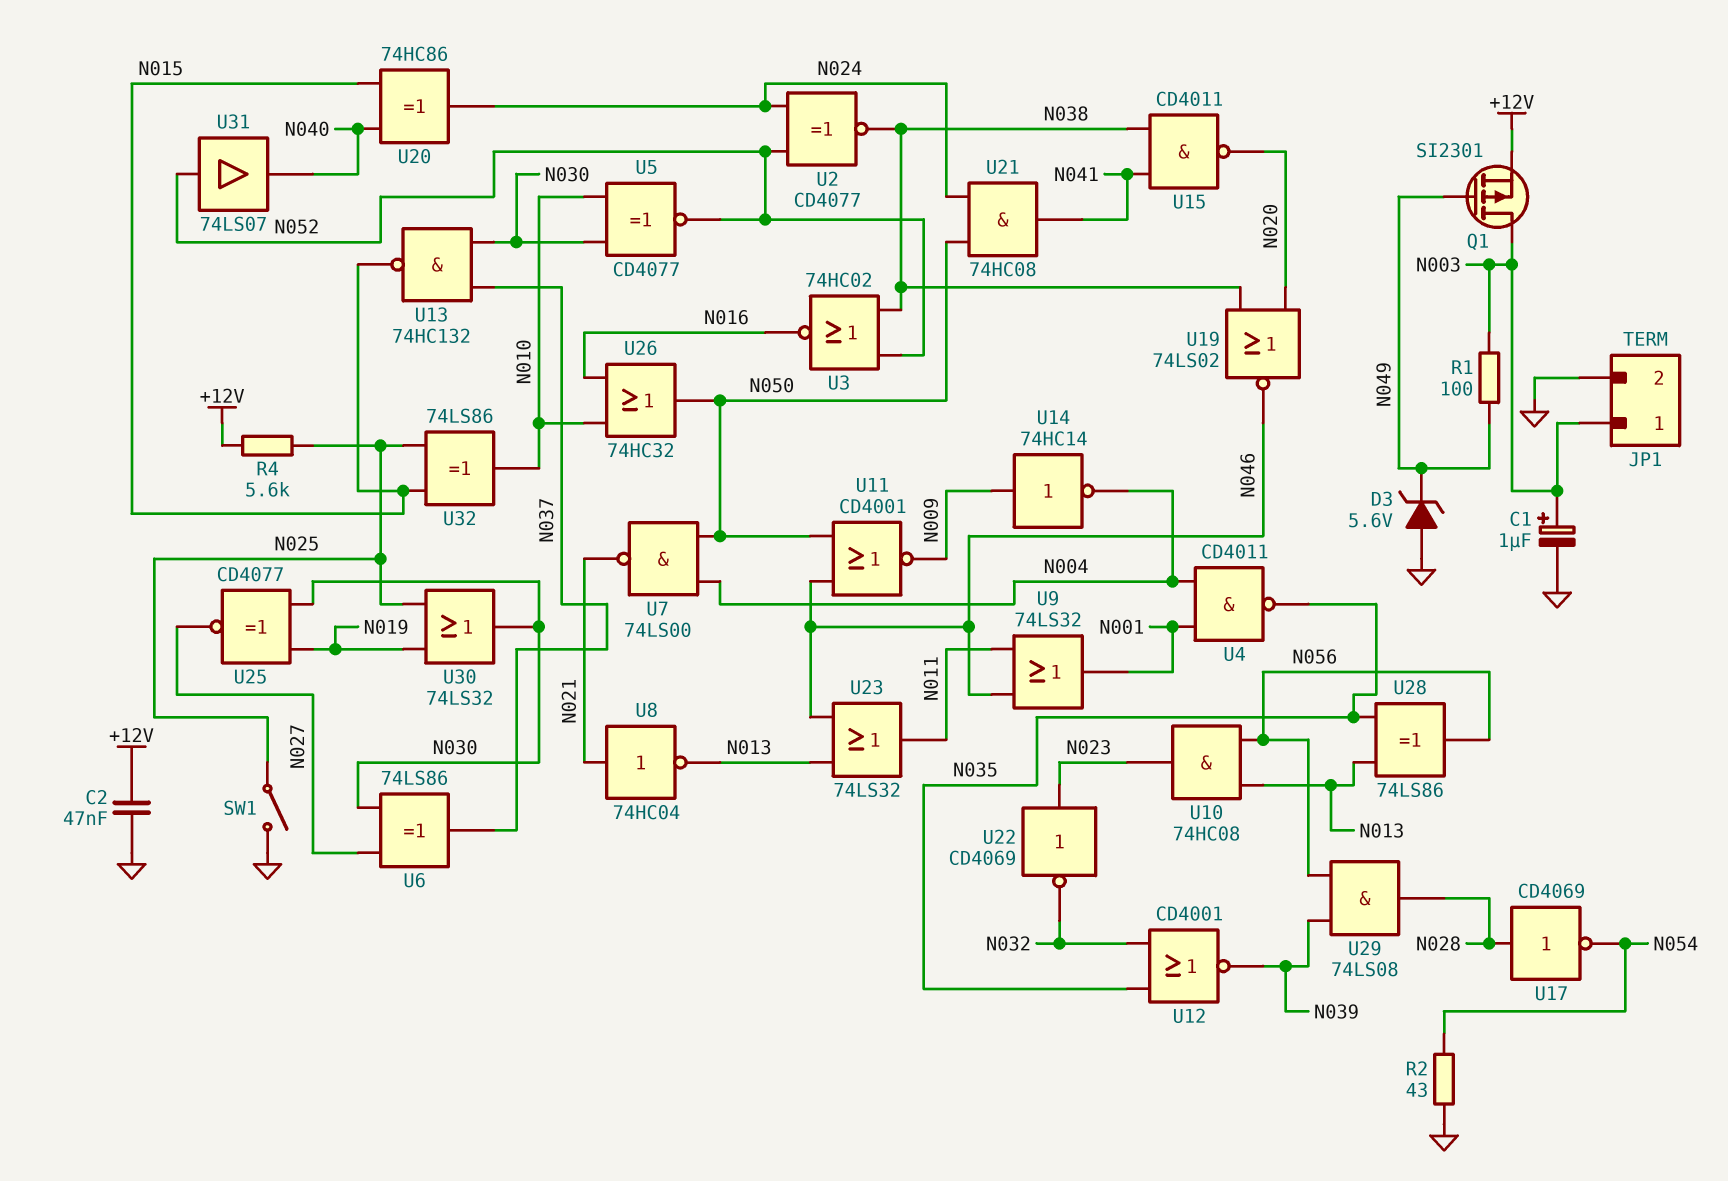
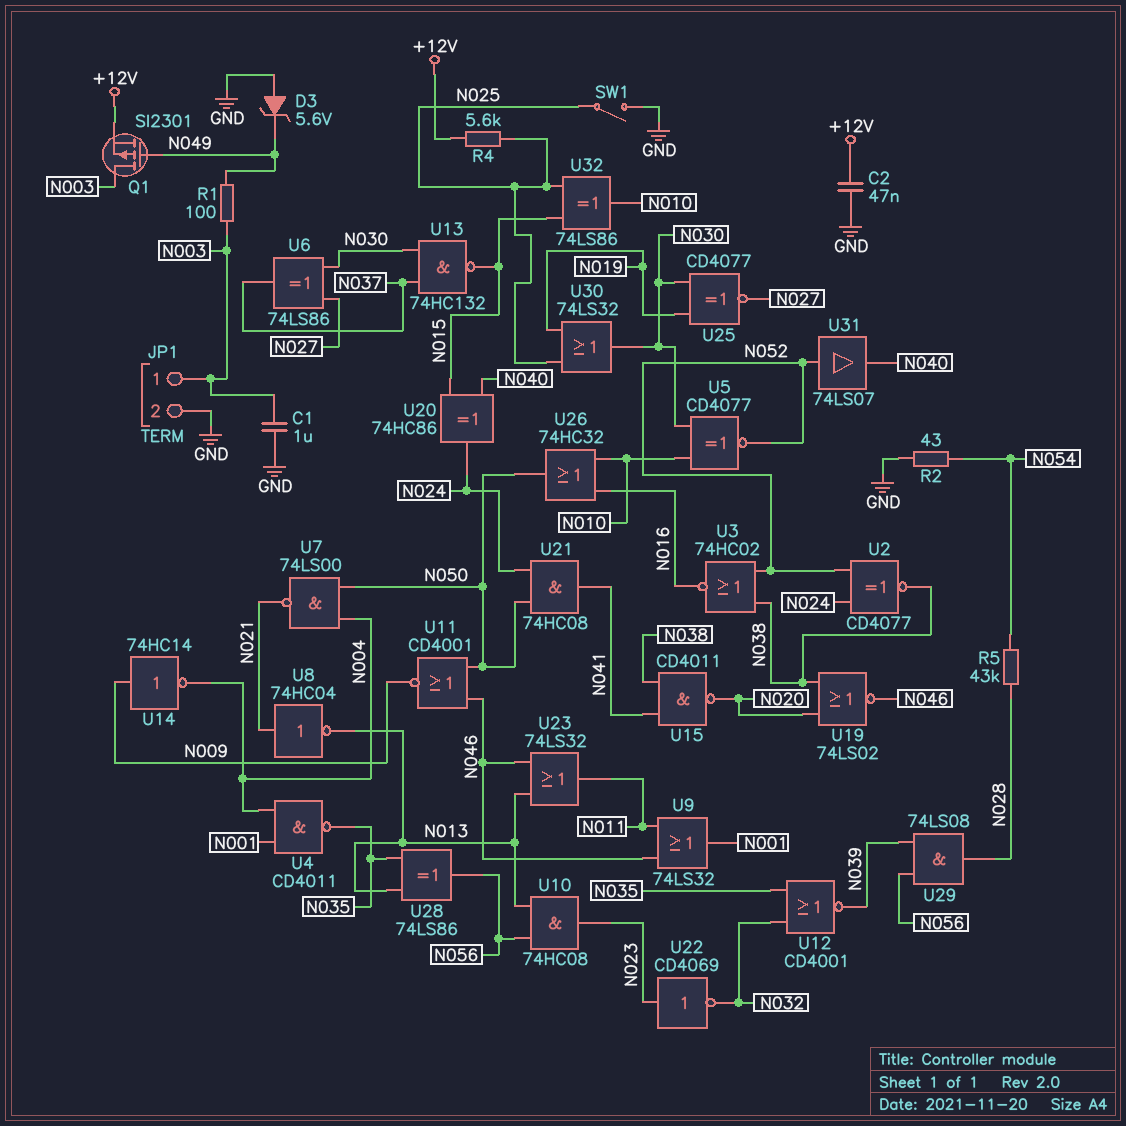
C1: 1uF (plus N003, minus GND) -> 1uF (GND, N003)
R5: none -> 43k (N028, N054)
U17: NOT CD4069 (in N028, out N054) -> none

